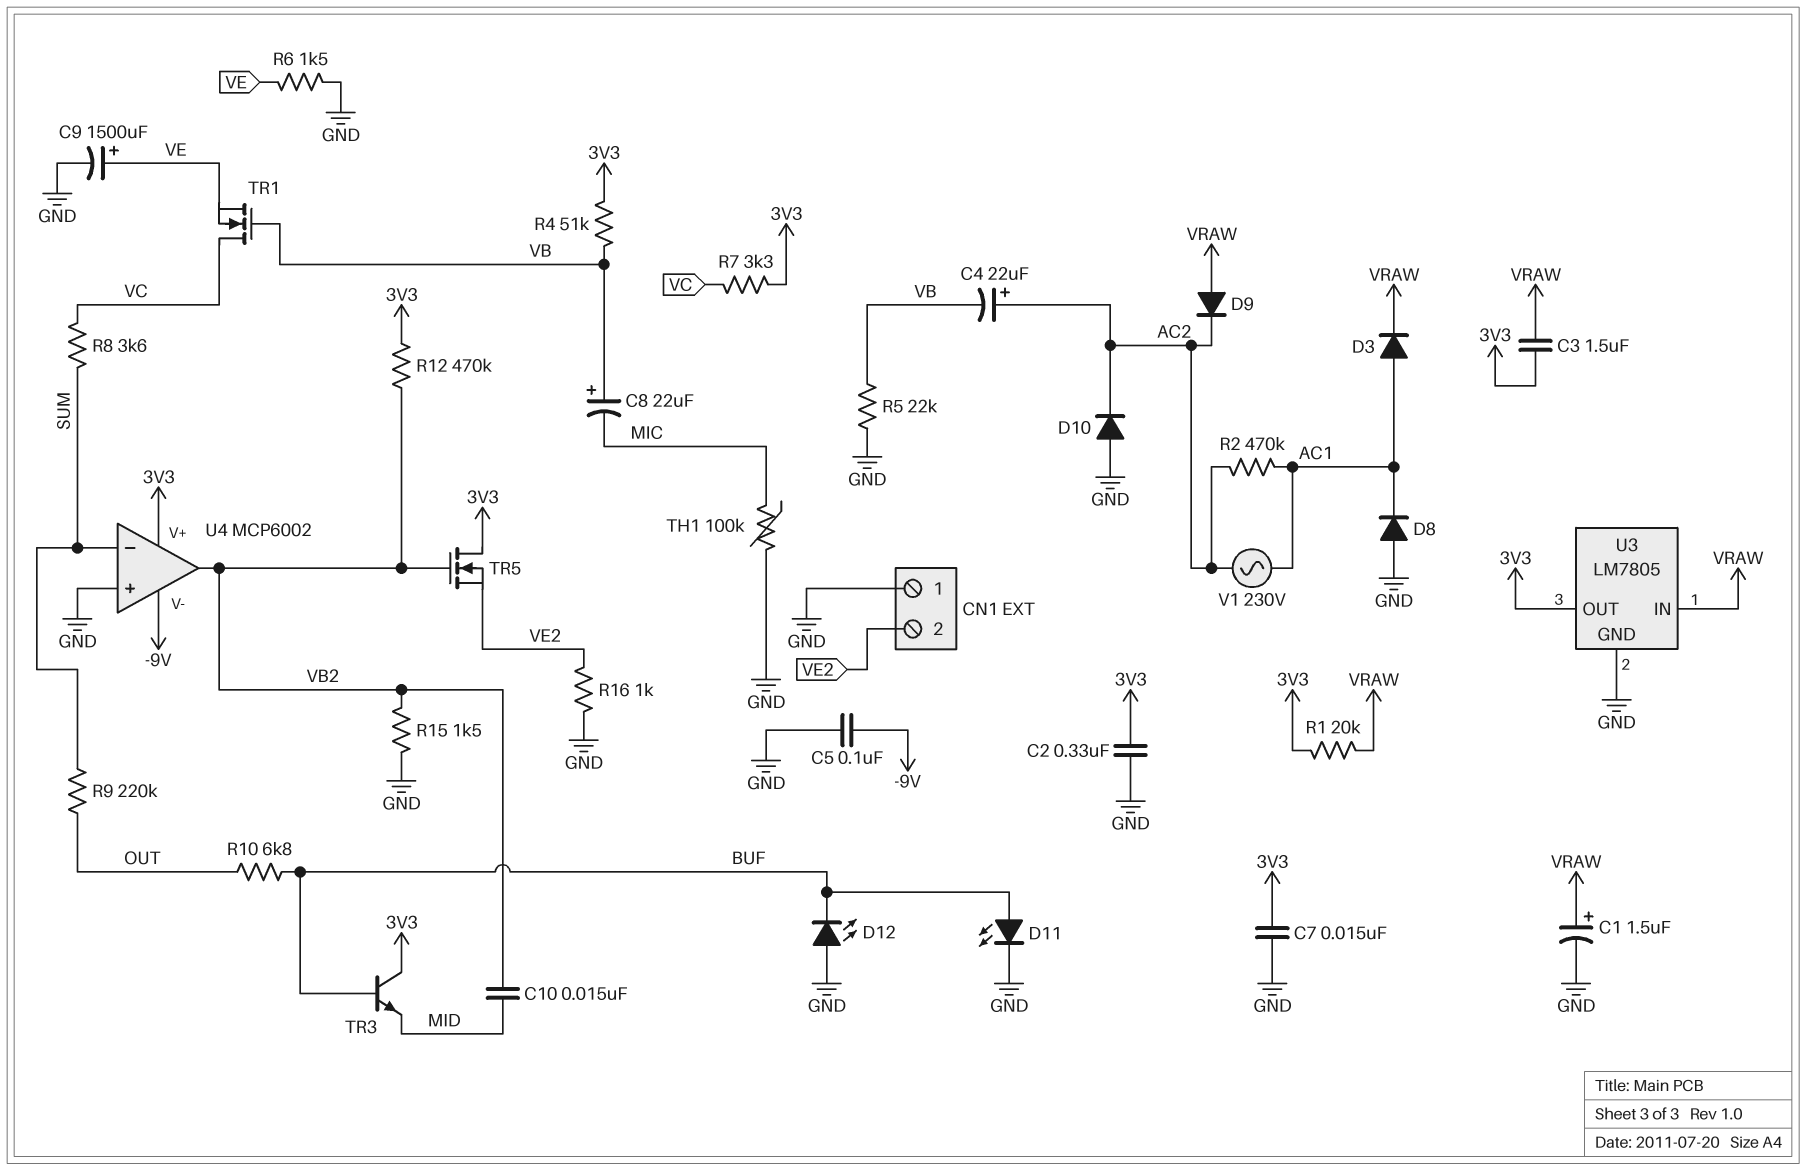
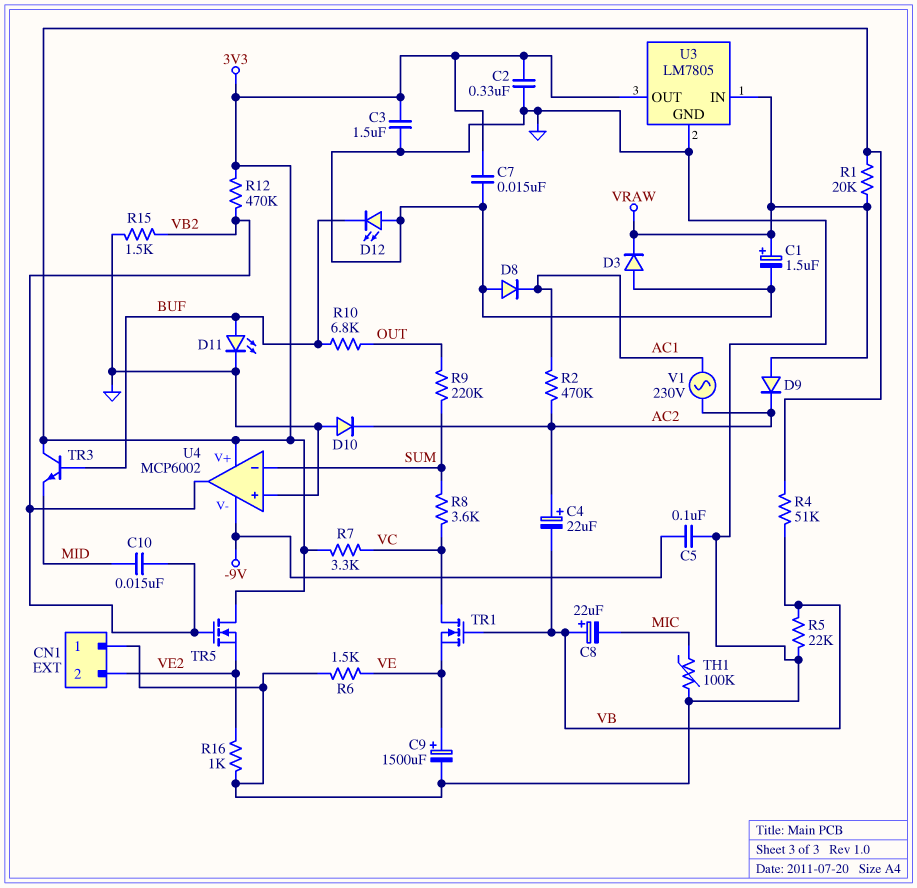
C3: 1.5uF (3V3, VRAW) -> 1.5uF (3V3, GND)
D3: diode (A AC1, K VRAW) -> diode (A GND, K VRAW)

